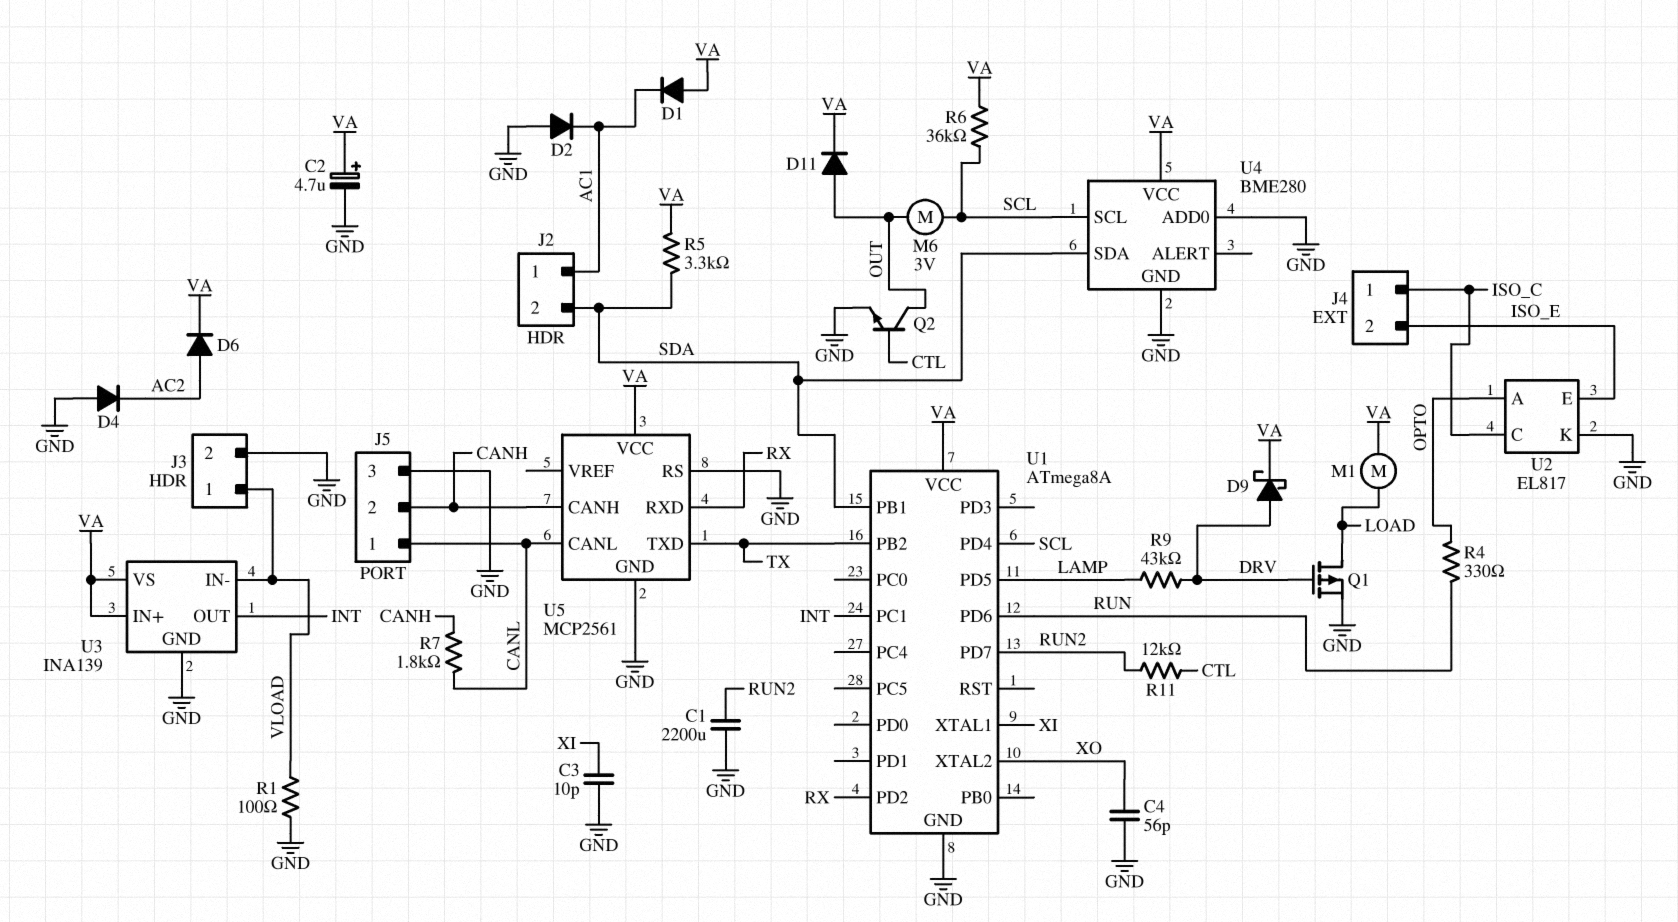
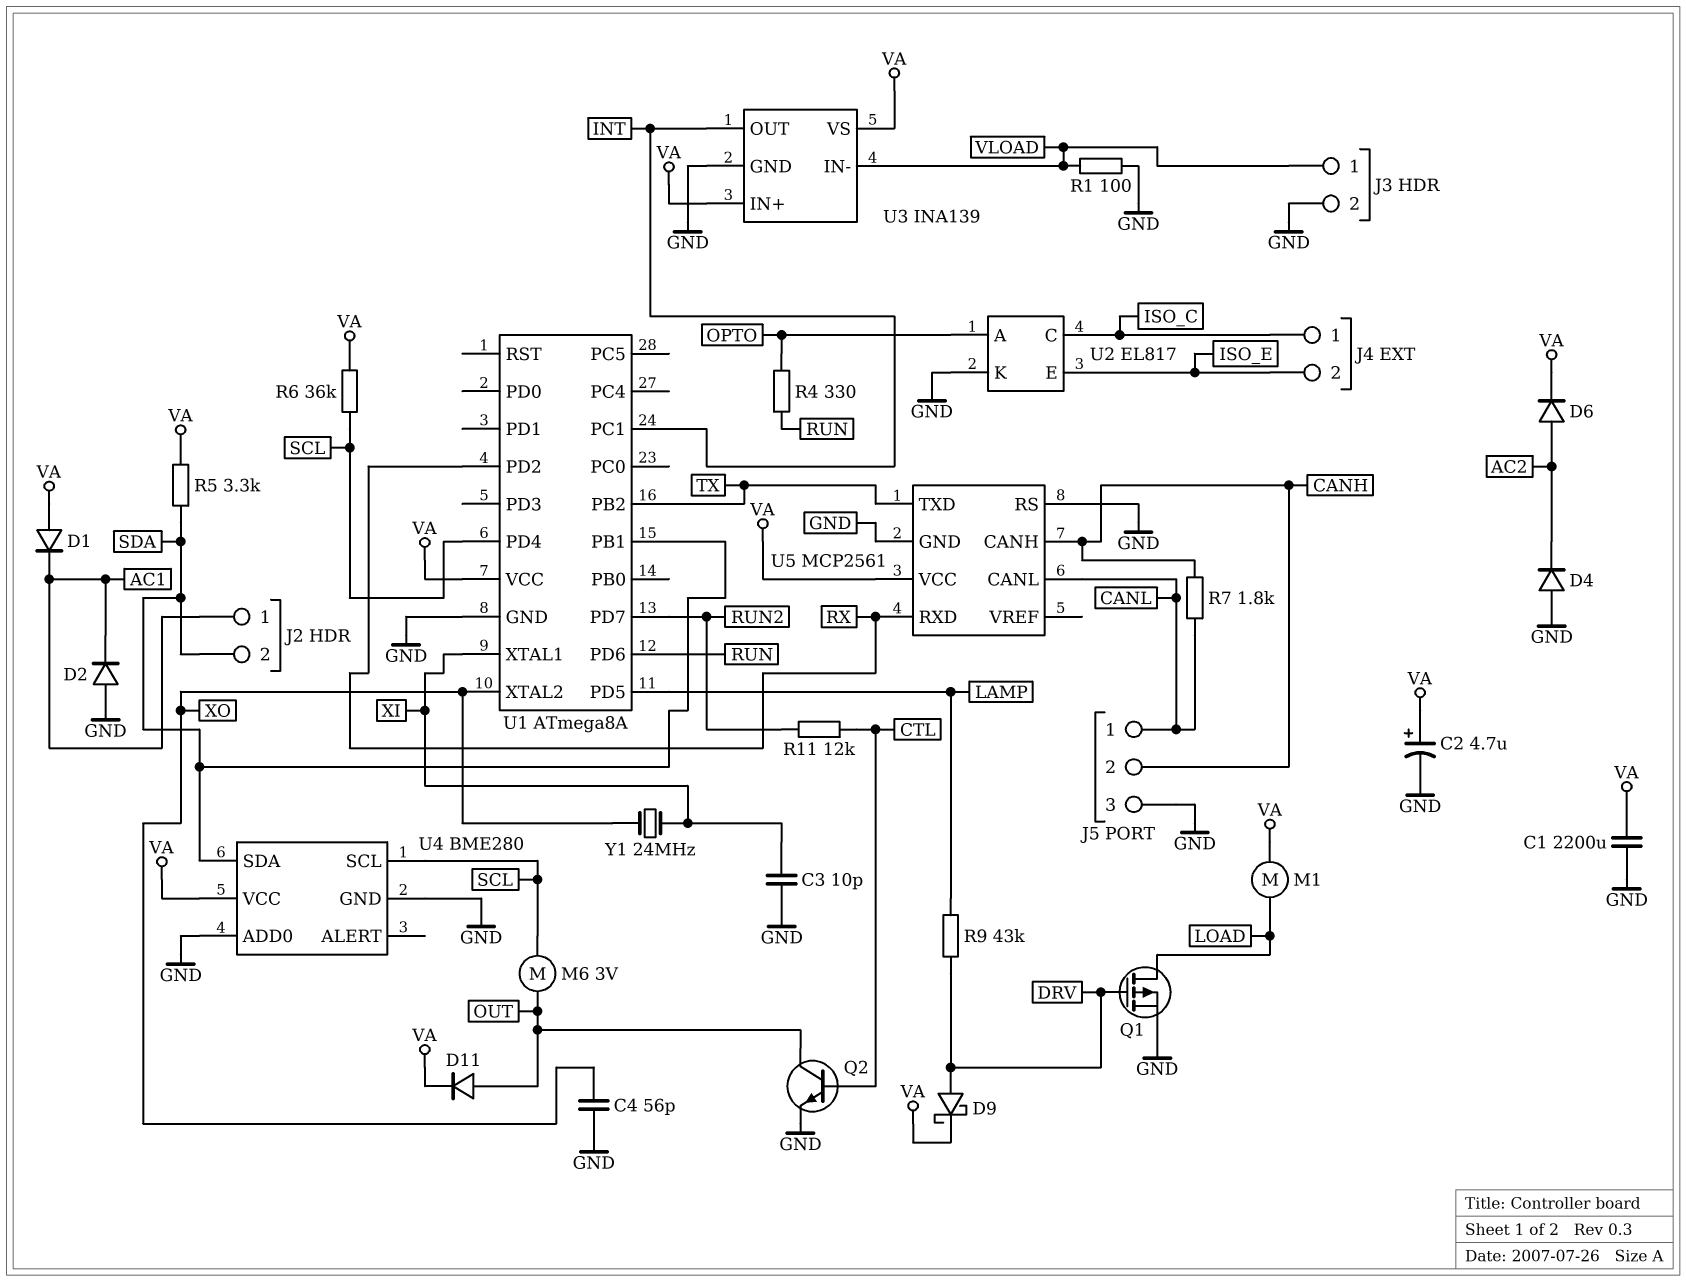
C1: 2200uF (GND, RUN2) -> 2200uF (GND, VA)
Y1: none -> 24MHz (XI, XO)

